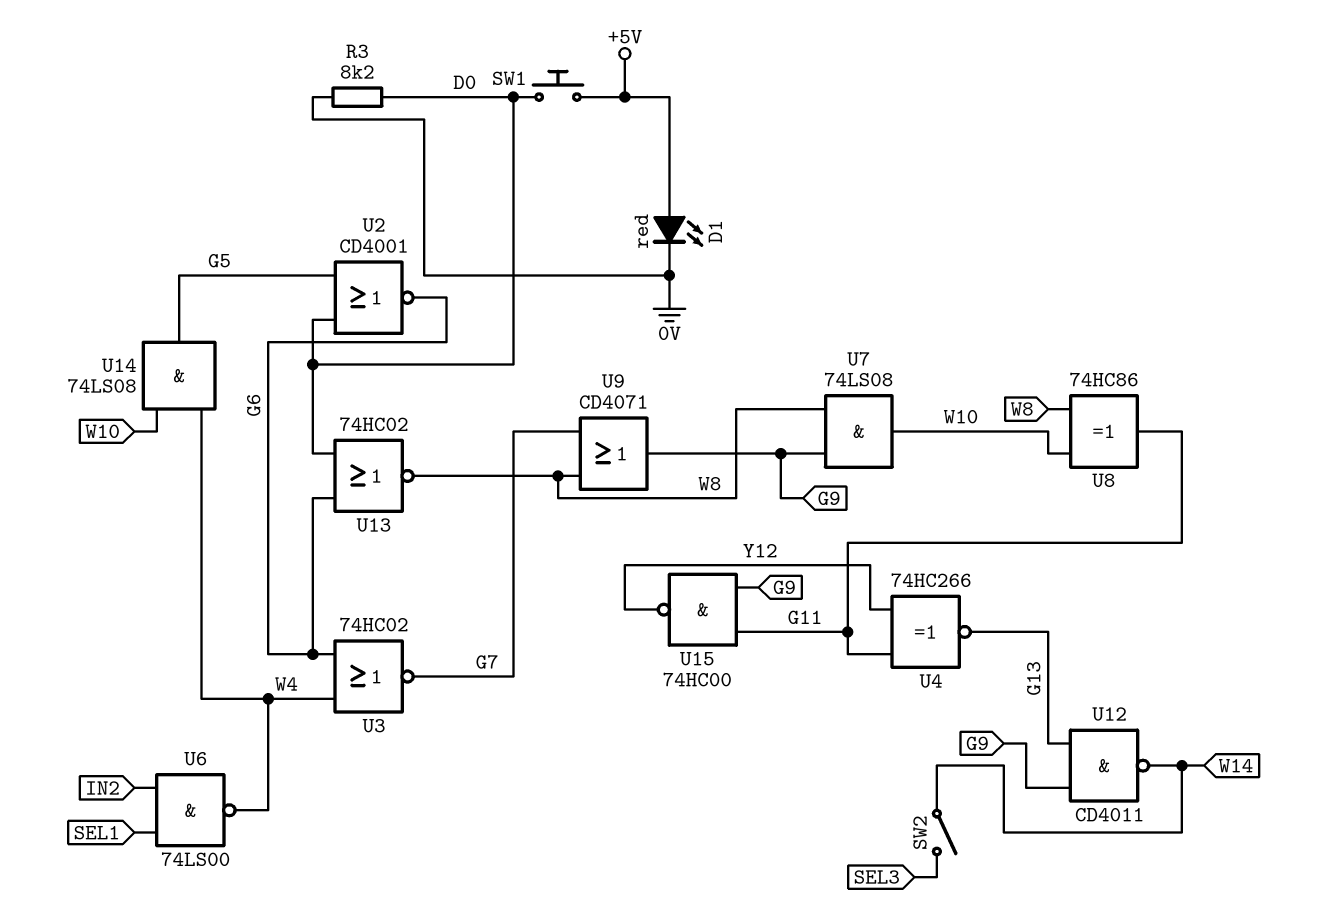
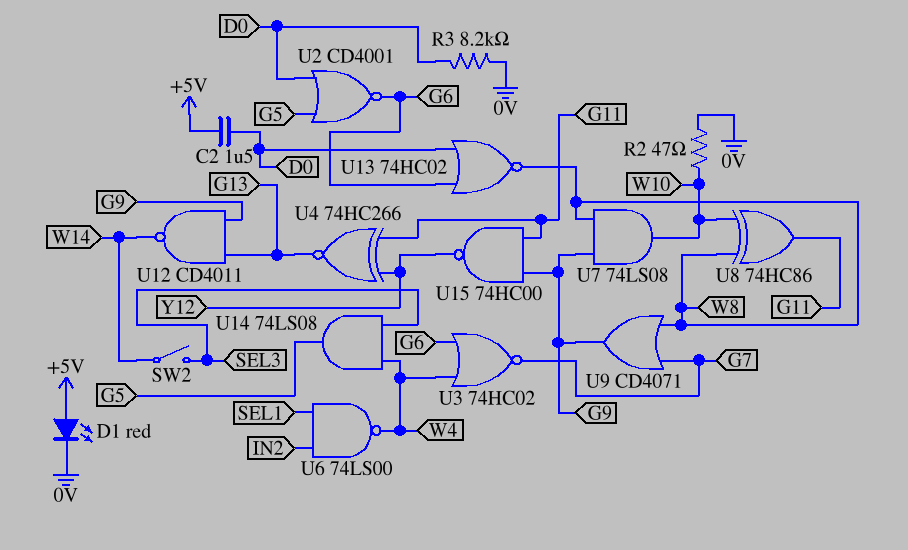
C2: none -> 1.5uF (+5V, D0)
R2: none -> 47 (0V, W10)
SW1: button (+5V, D0) -> none
U14: AND 74LS08 (in W4, in W10, out G5) -> AND 74LS08 (in SEL3, in W4, out G5)

